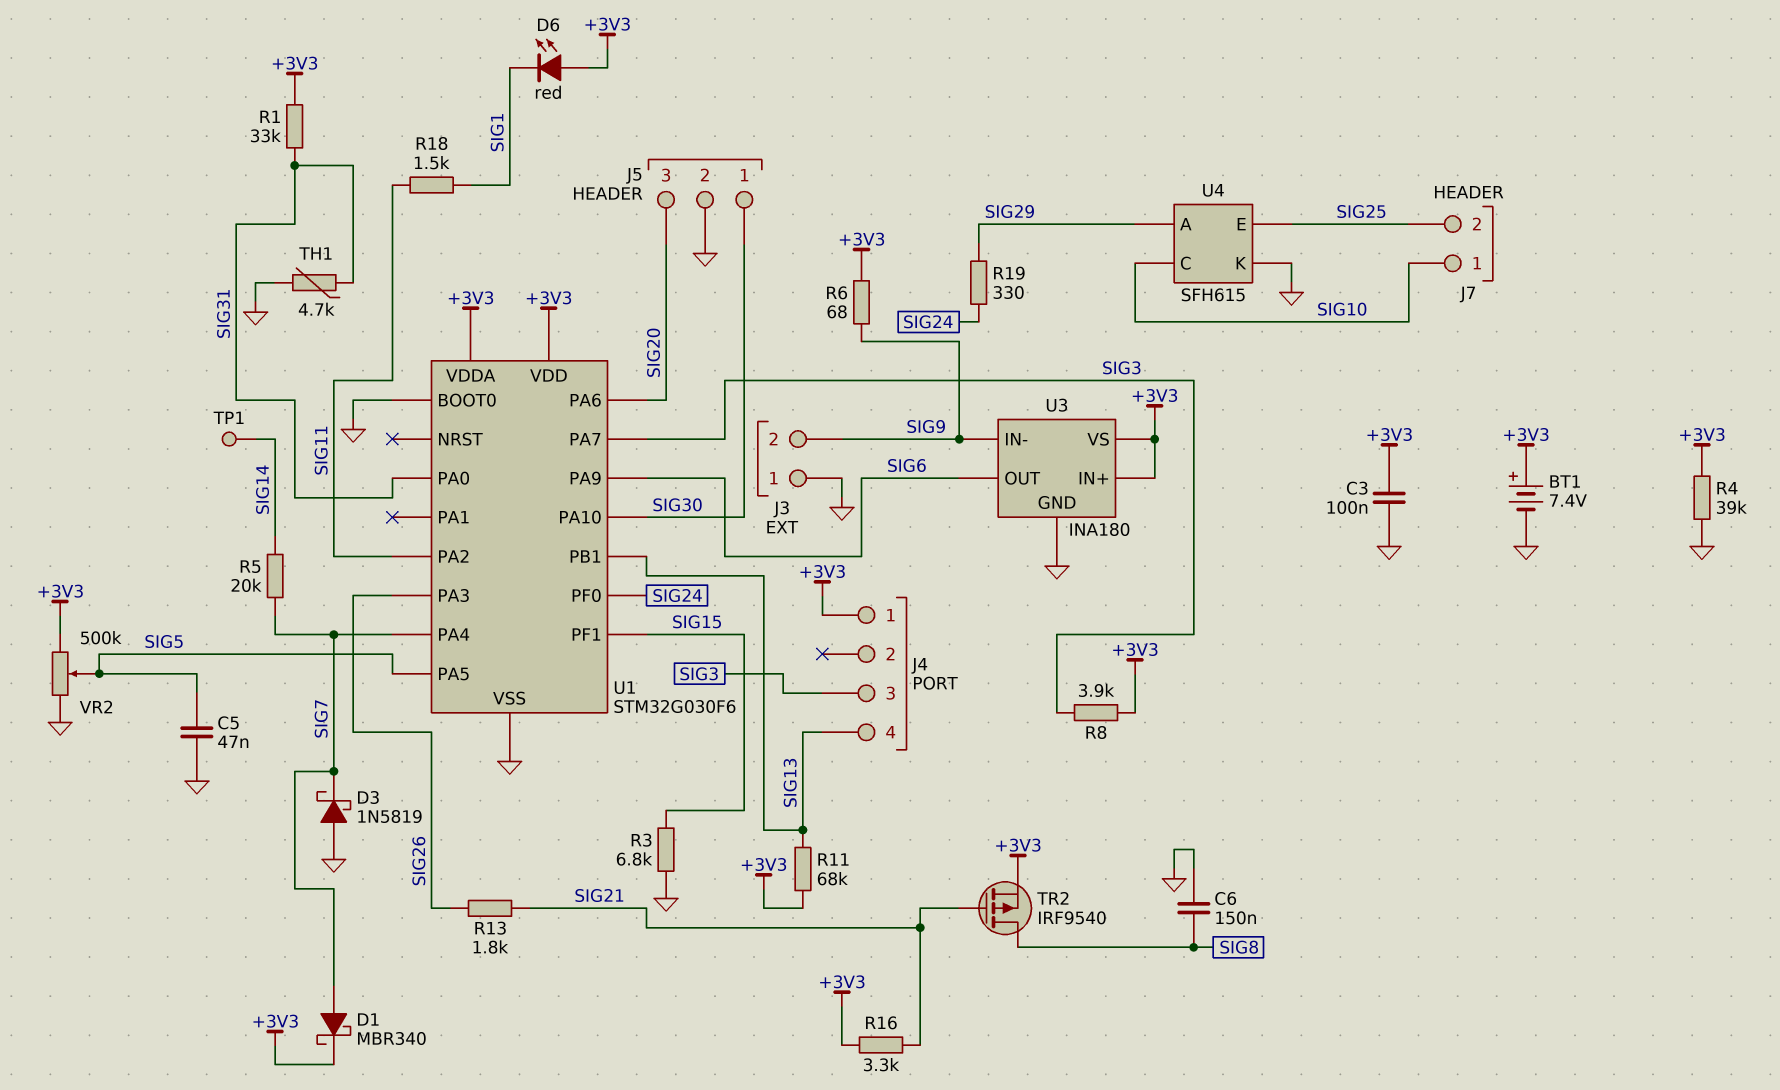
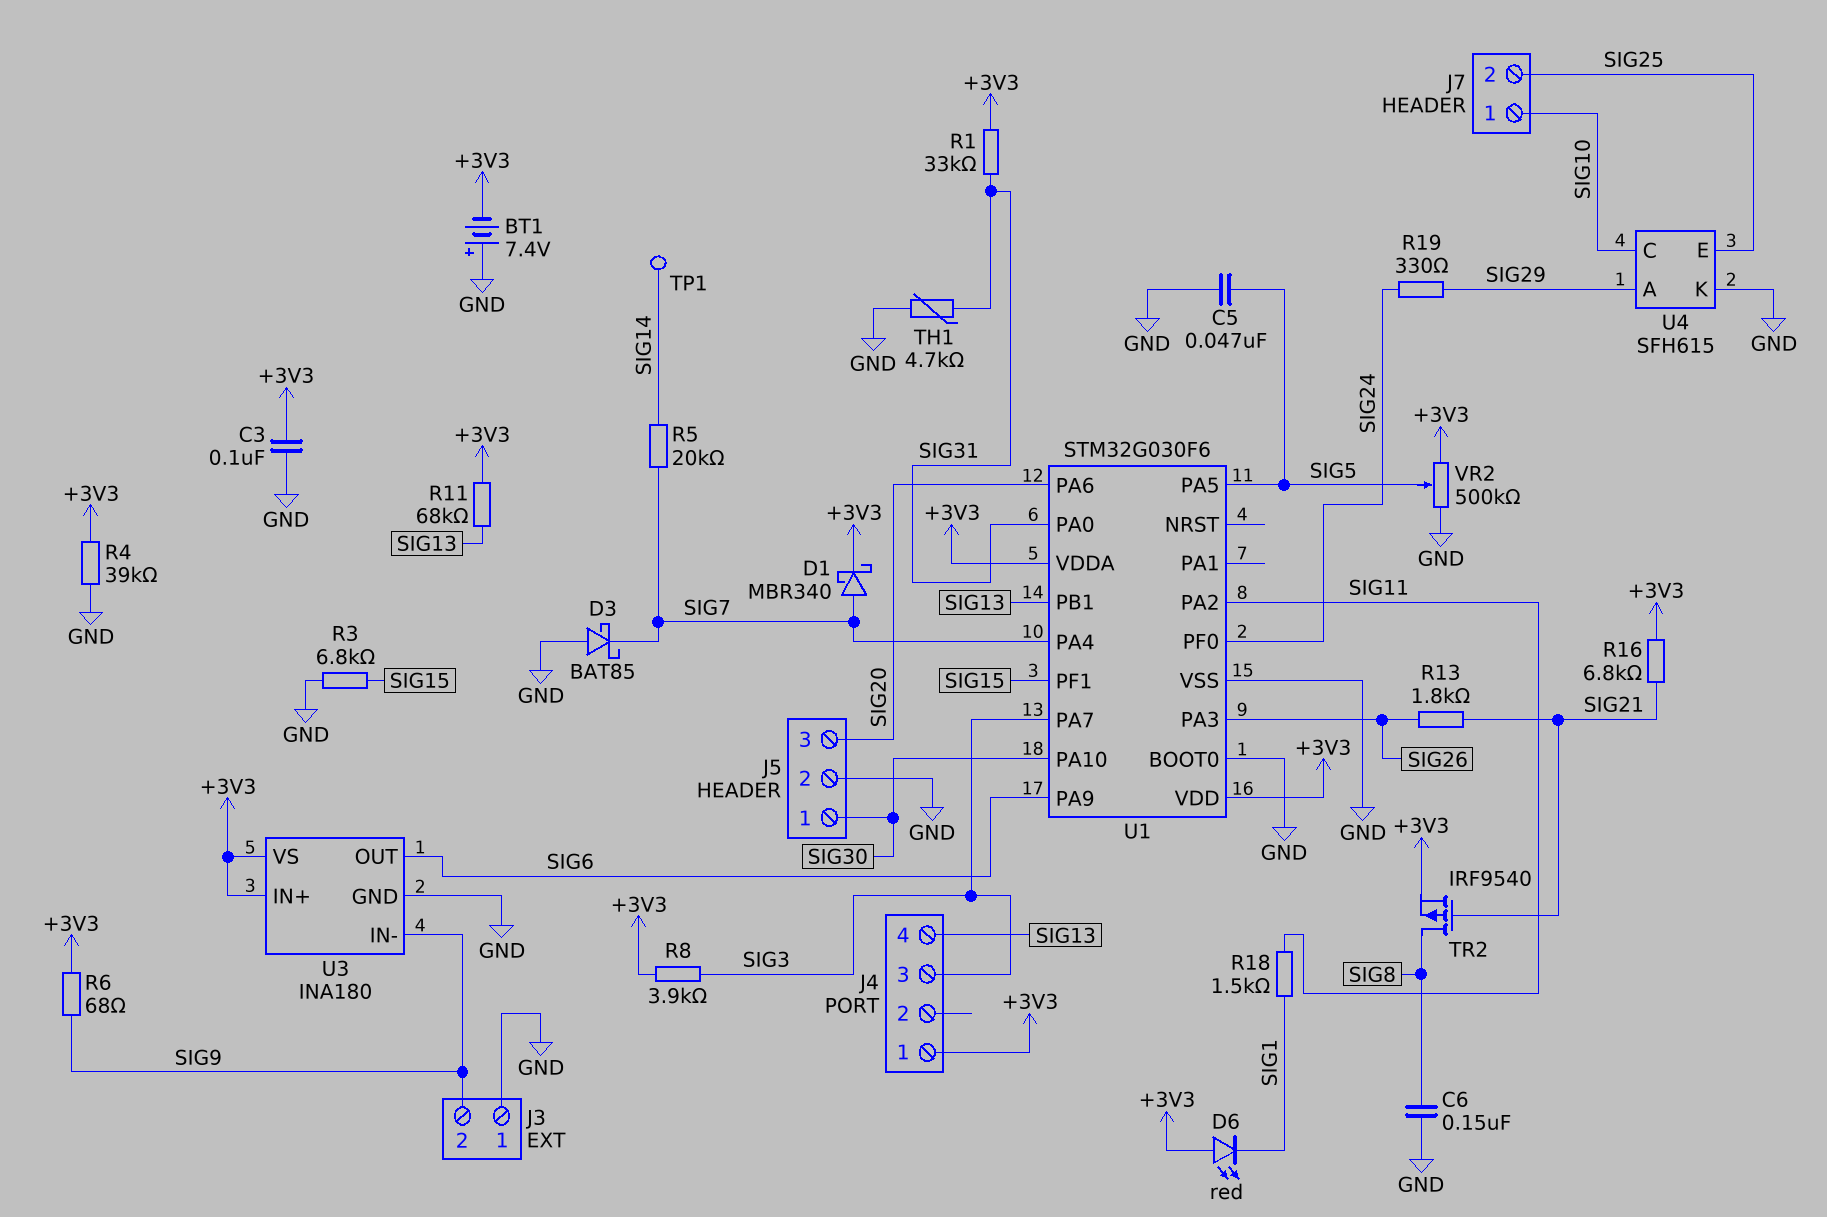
BT1: 7.4V (plus +3V3, minus GND) -> 7.4V (plus GND, minus +3V3)
D3: schottky 1N5819 (A GND, K SIG7) -> schottky BAT85 (A GND, K SIG7)
R16: 3.3k (+3V3, SIG21) -> 6.8k (+3V3, SIG21)

